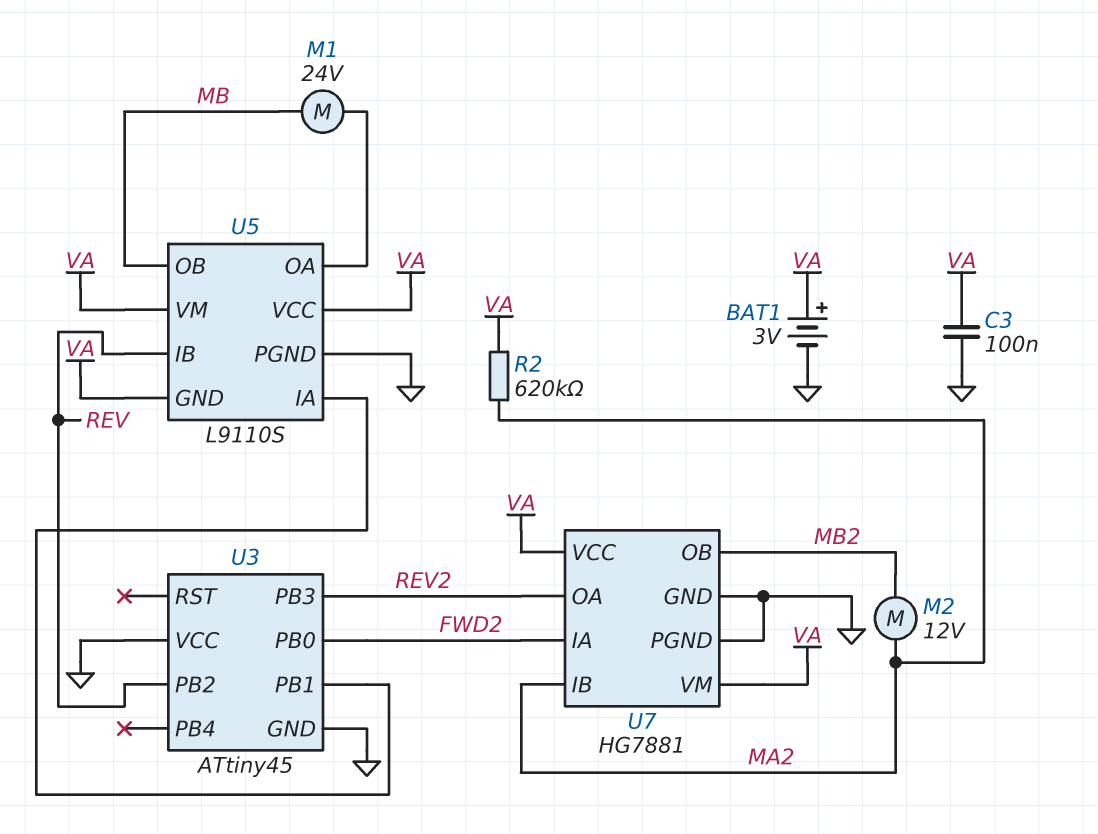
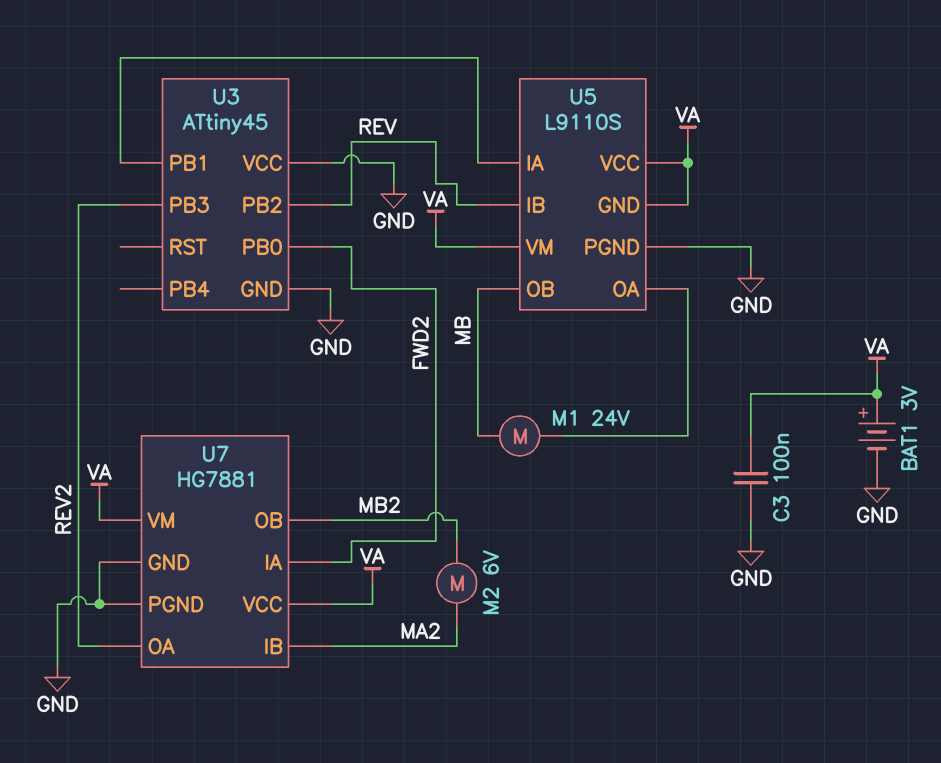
M2: motor 12V (MA2, MB2) -> motor 6V (MA2, MB2)
R2: 620k (MA2, VA) -> none

